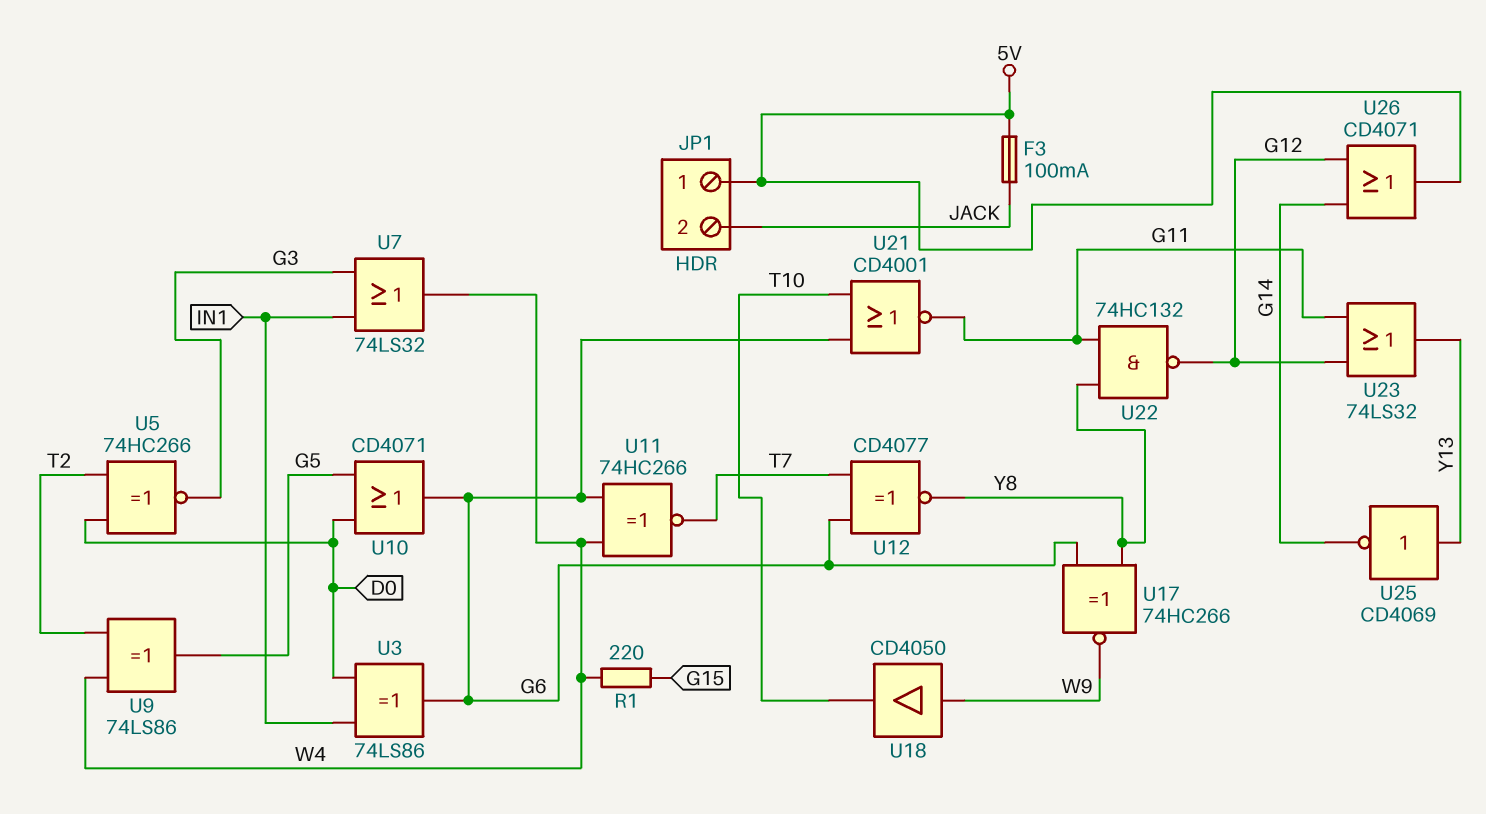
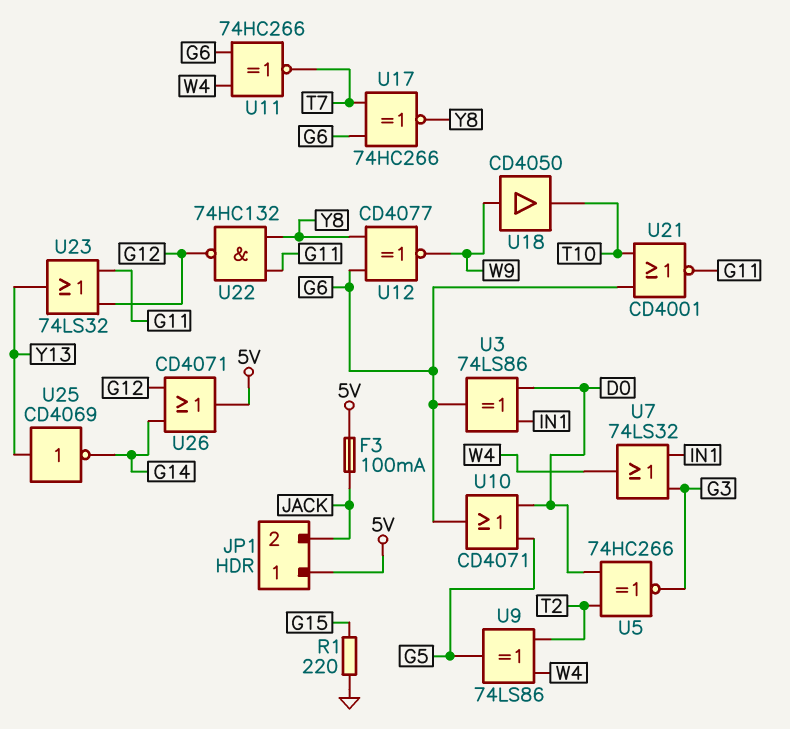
R1: 220 (G15, W4) -> 220 (G15, GND)
U12: XNOR CD4077 (in G6, in T7, out Y8) -> XNOR CD4077 (in G6, in Y8, out W9)
U17: XNOR 74HC266 (in G6, in Y8, out W9) -> XNOR 74HC266 (in G6, in T7, out Y8)

